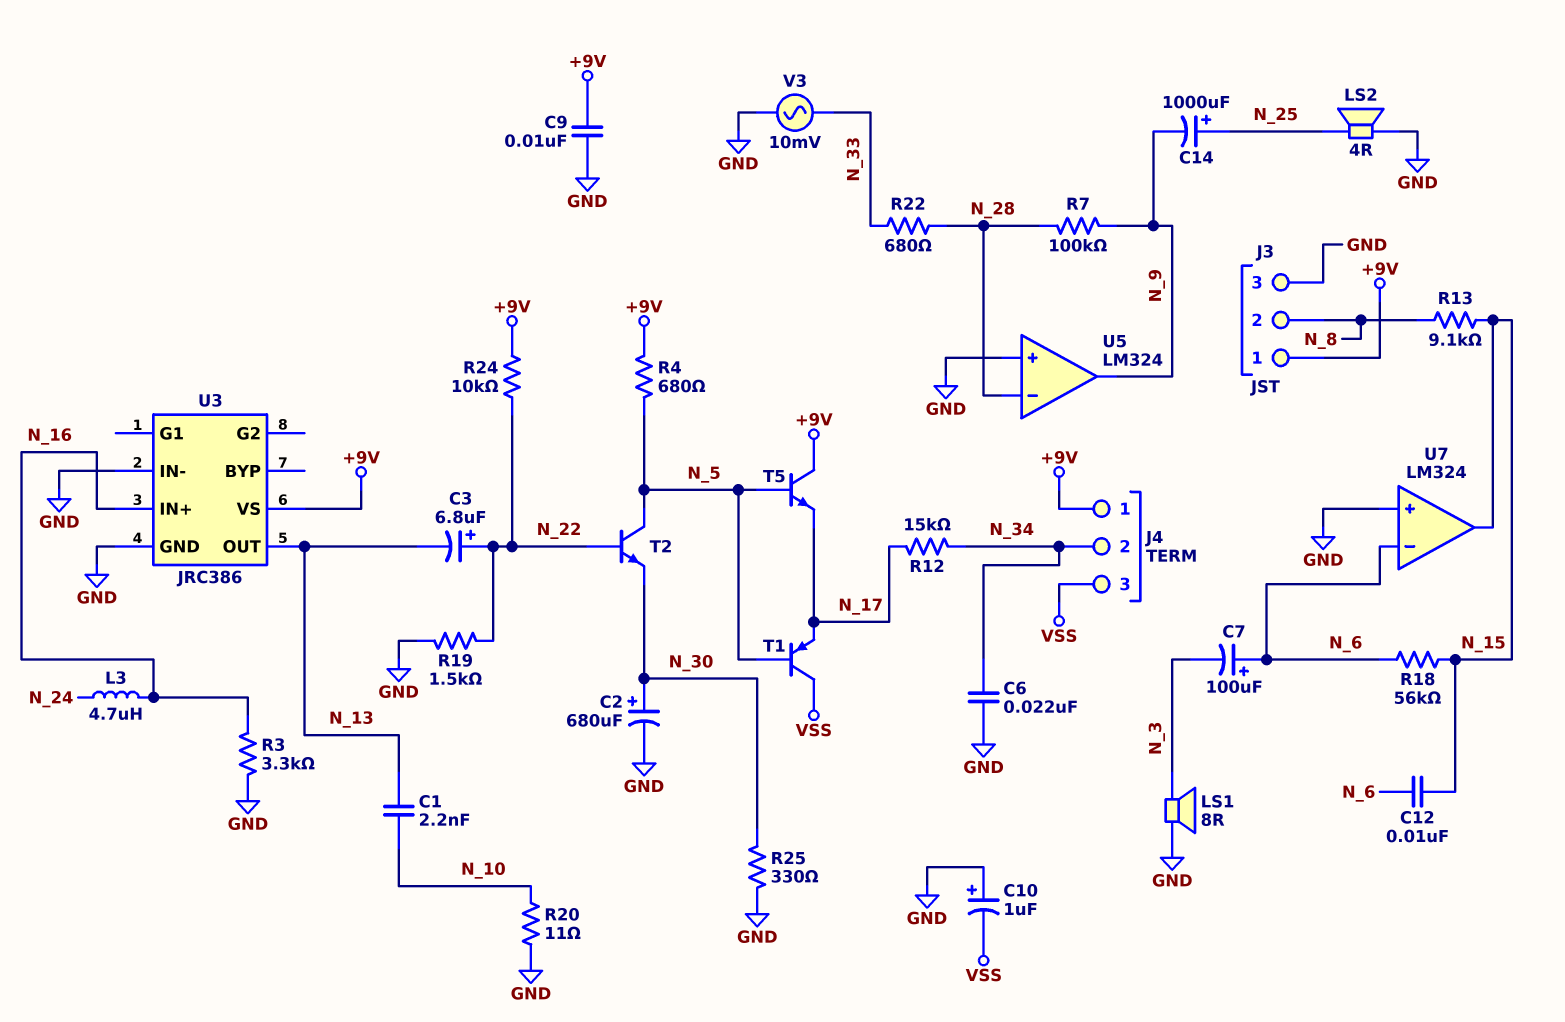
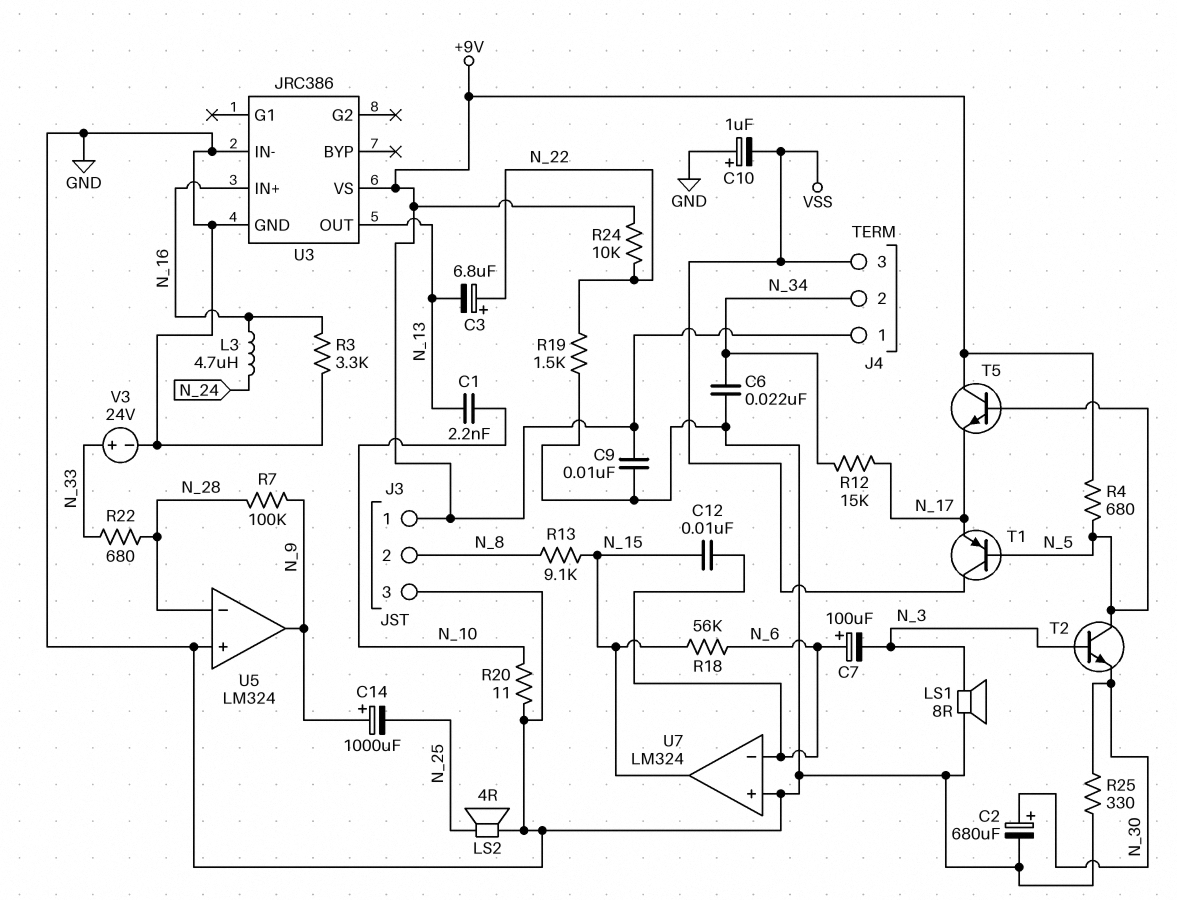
C14: 1000uF (plus N_25, minus N_9) -> 1000uF (plus N_9, minus N_25)
T2: NPN (B N_22, C N_5, E N_30) -> NPN (B N_3, C N_5, E N_30)
V3: AC 10mV (GND, N_33) -> 24V (plus N_33, minus GND)

